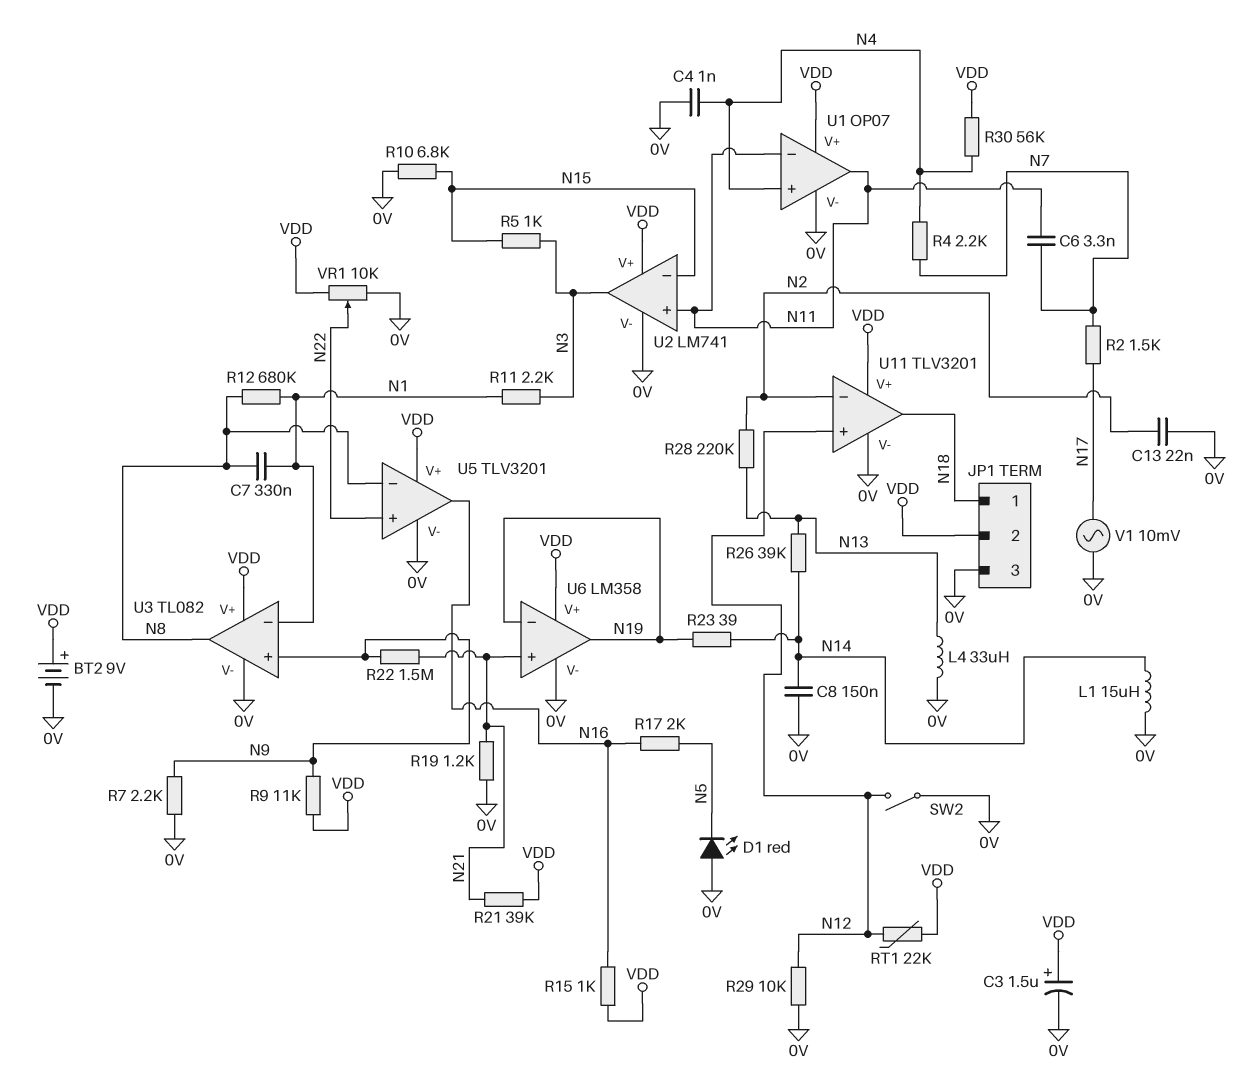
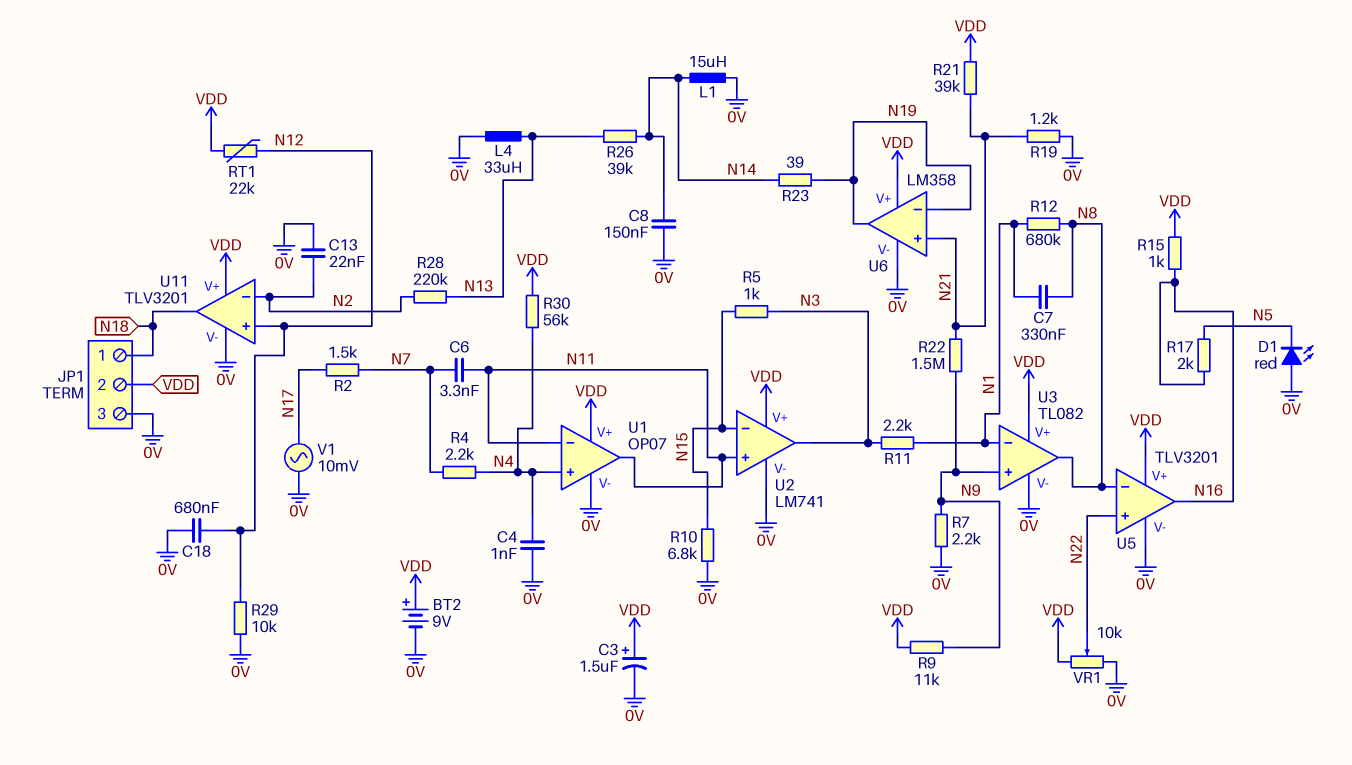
C18: none -> 680nF (0V, N12)
SW2: switch (0V, N12) -> none

